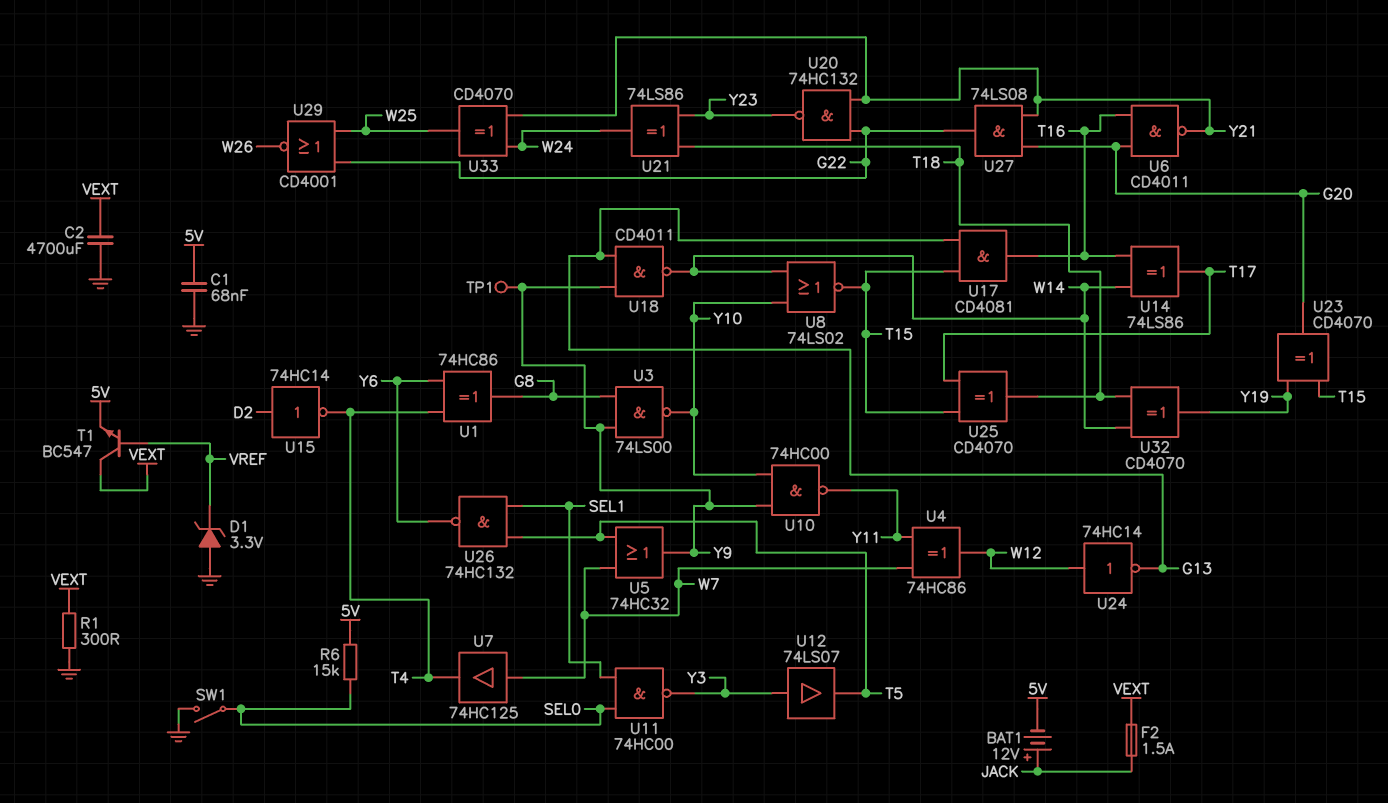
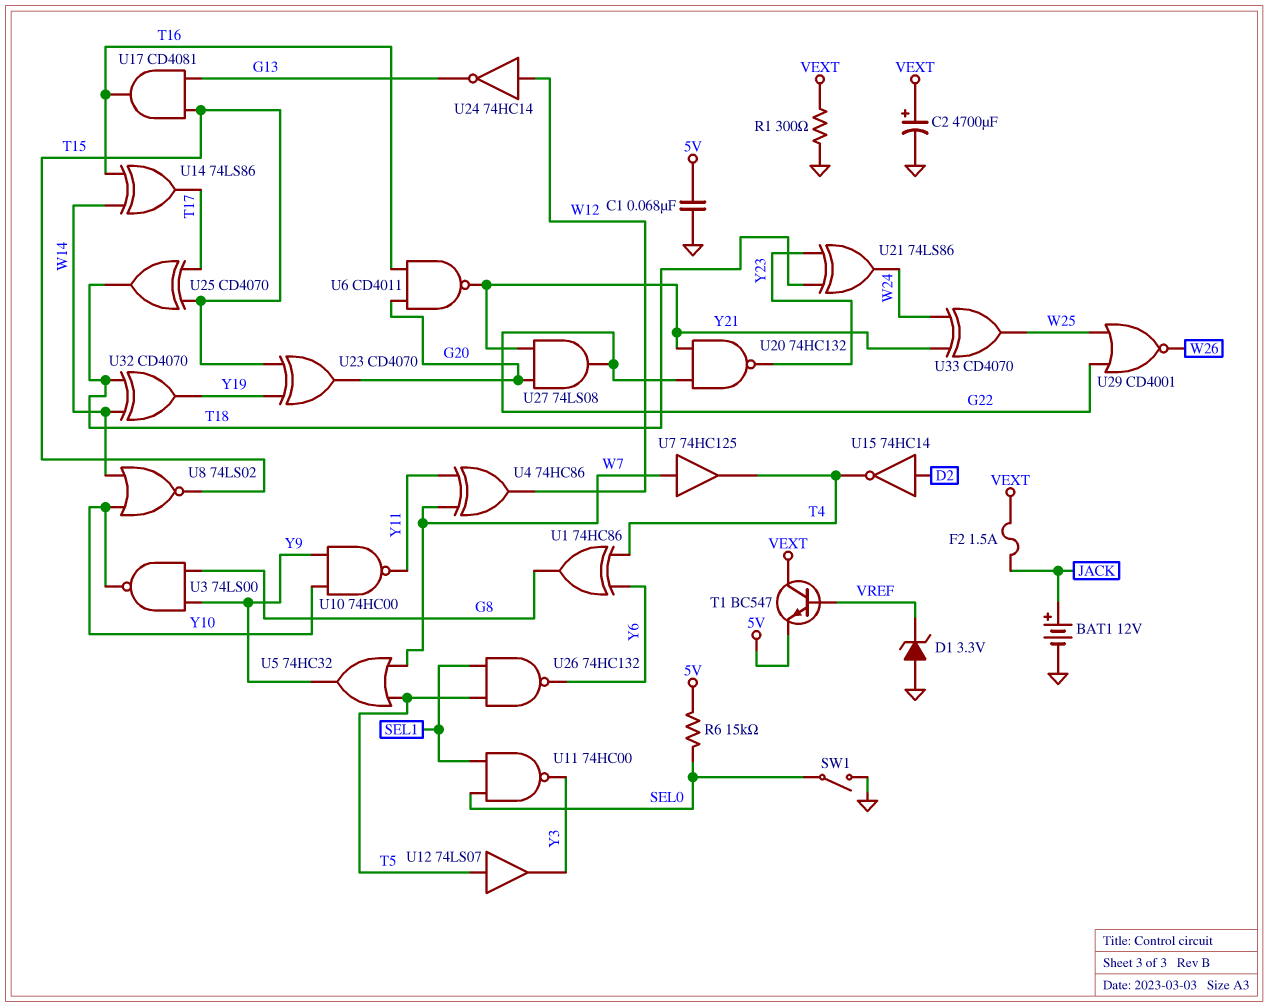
BAT1: 12V (plus JACK, minus 5V) -> 12V (plus JACK, minus GND)
C2: 4700uF (GND, VEXT) -> 4700uF (plus VEXT, minus GND)
TP1: test point (Y9) -> none
U12: buffer 74LS07 (in Y3, out T5) -> buffer 74LS07 (in T5, out Y3)
U18: NAND CD4011 (in G13, in Y9, out W14) -> none

